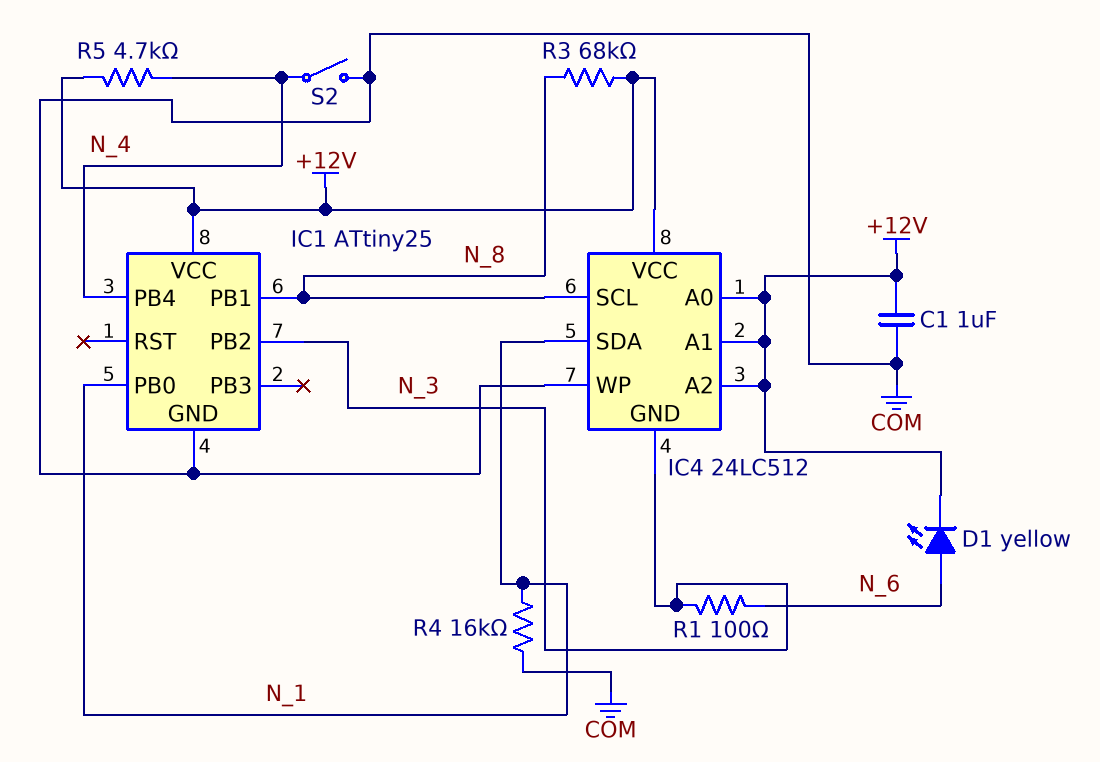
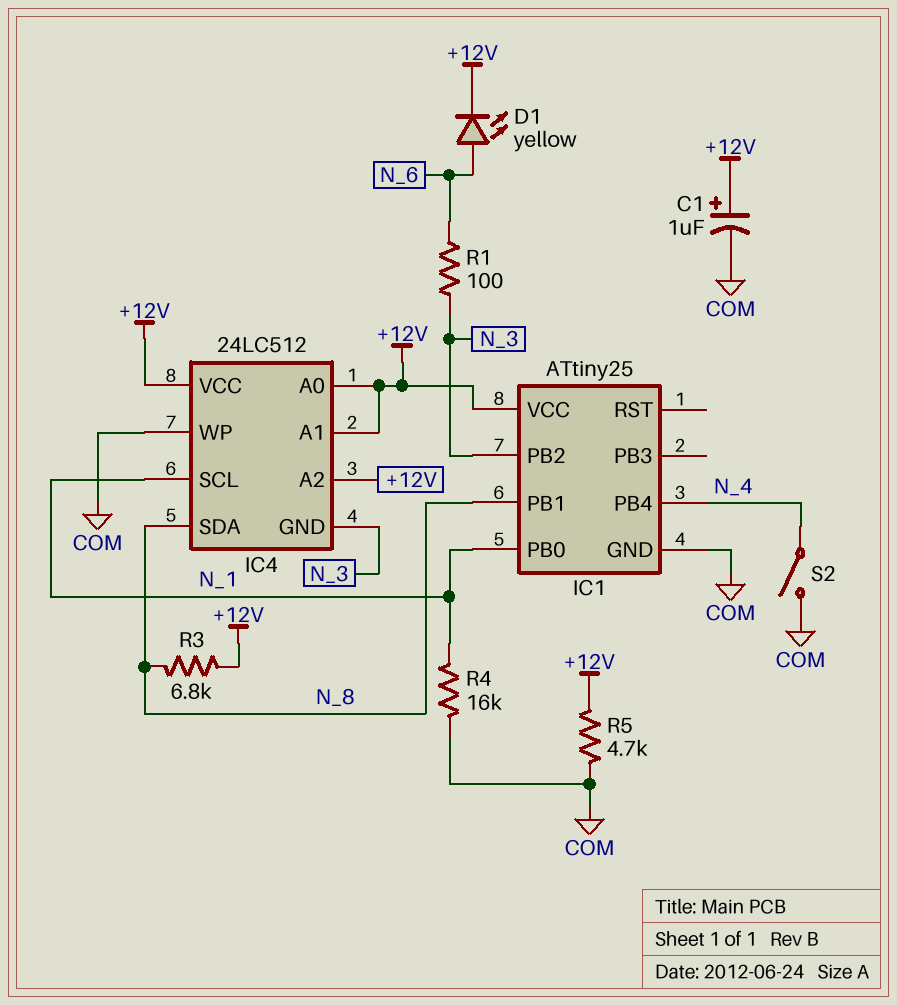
C1: 1uF (+12V, COM) -> 1uF (plus +12V, minus COM)
IC4 pin SCL: N_8 -> N_1
IC4 pin SDA: N_1 -> N_8
R3: 68k (+12V, N_8) -> 6.8k (+12V, N_8)
R5: 4.7k (+12V, N_4) -> 4.7k (+12V, COM)

